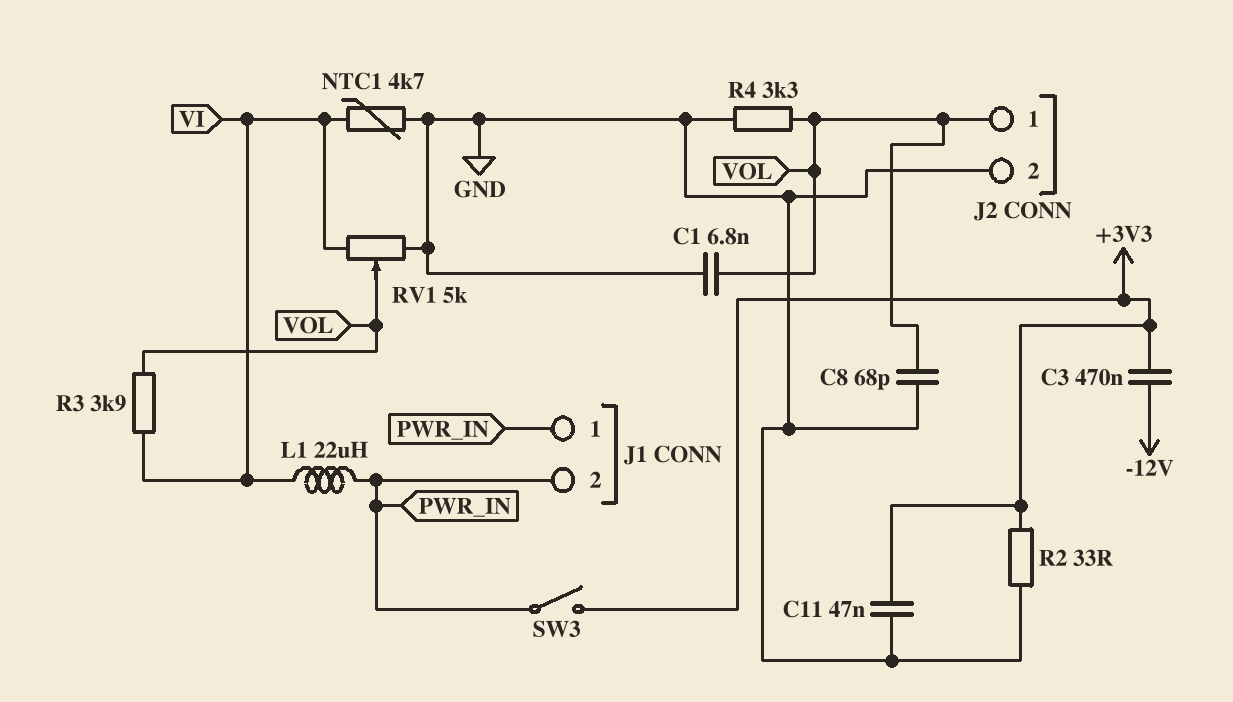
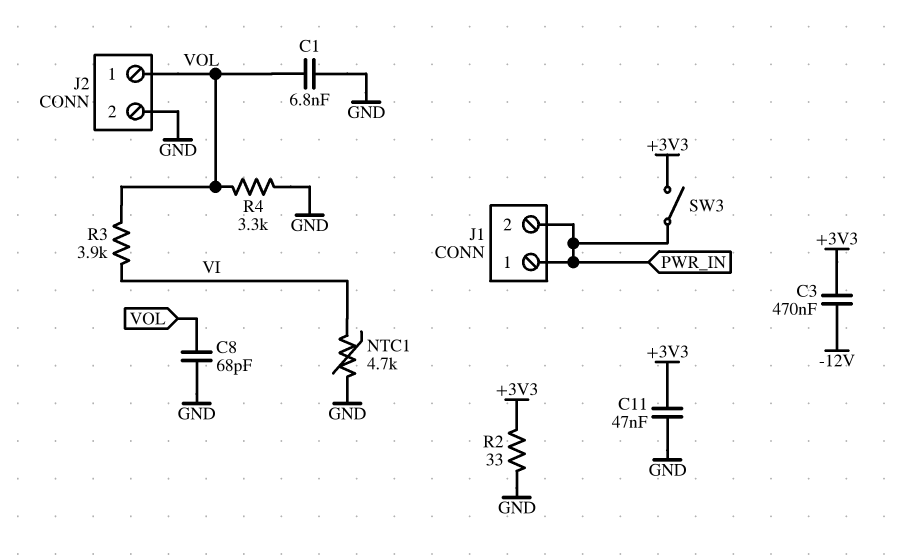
L1: 22uH (PWR_IN, VI) -> none
RV1: 5k (GND, VI, wiper VOL) -> none

